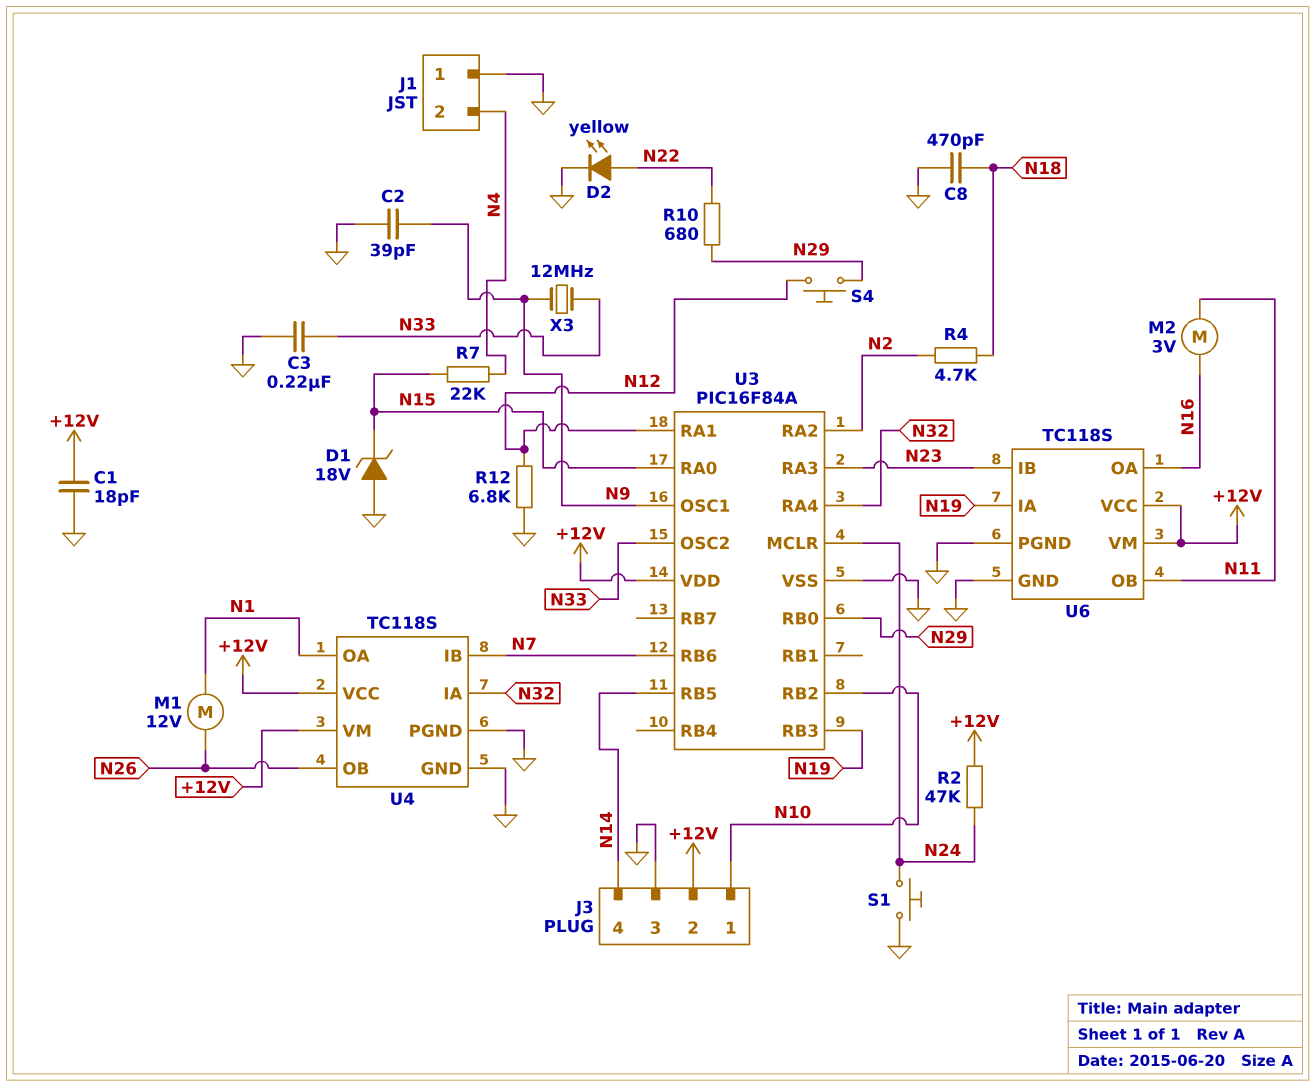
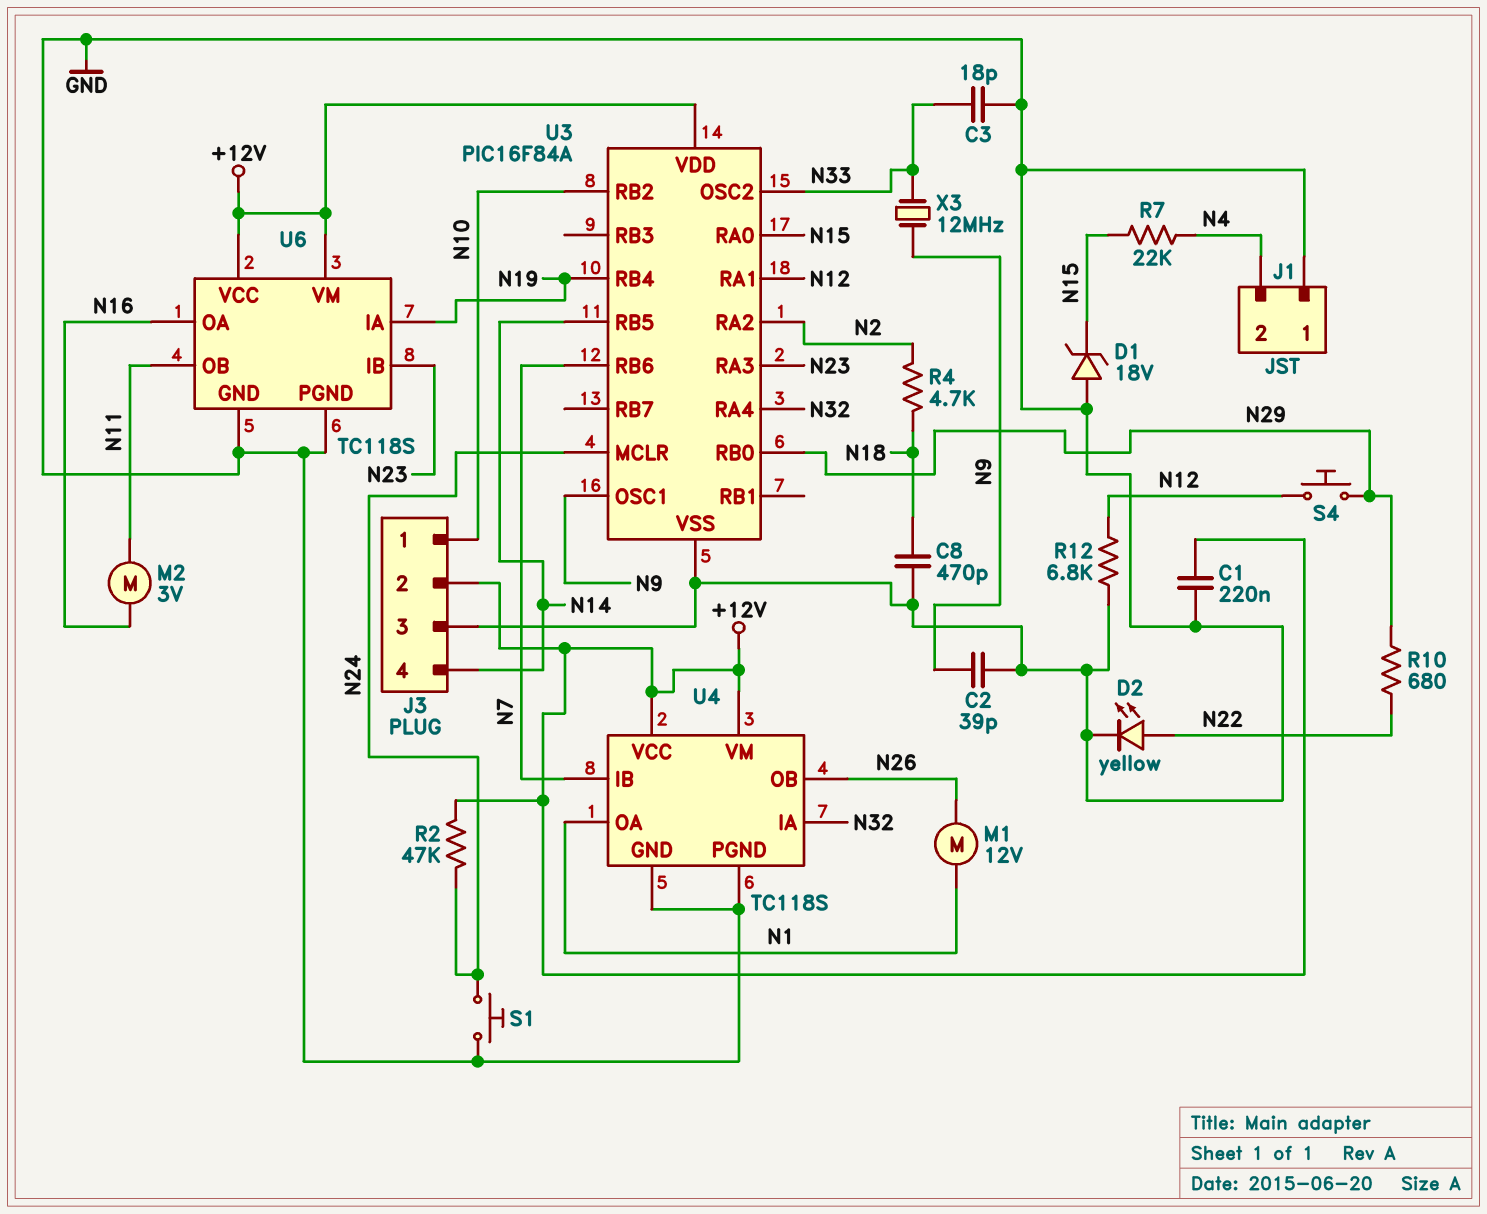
C1: 18pF (+12V, GND) -> 220nF (+12V, GND)
C3: 220nF (GND, N33) -> 18pF (GND, N33)
U3 pin RB3: N19 -> none
U3 pin RB4: none -> N19

